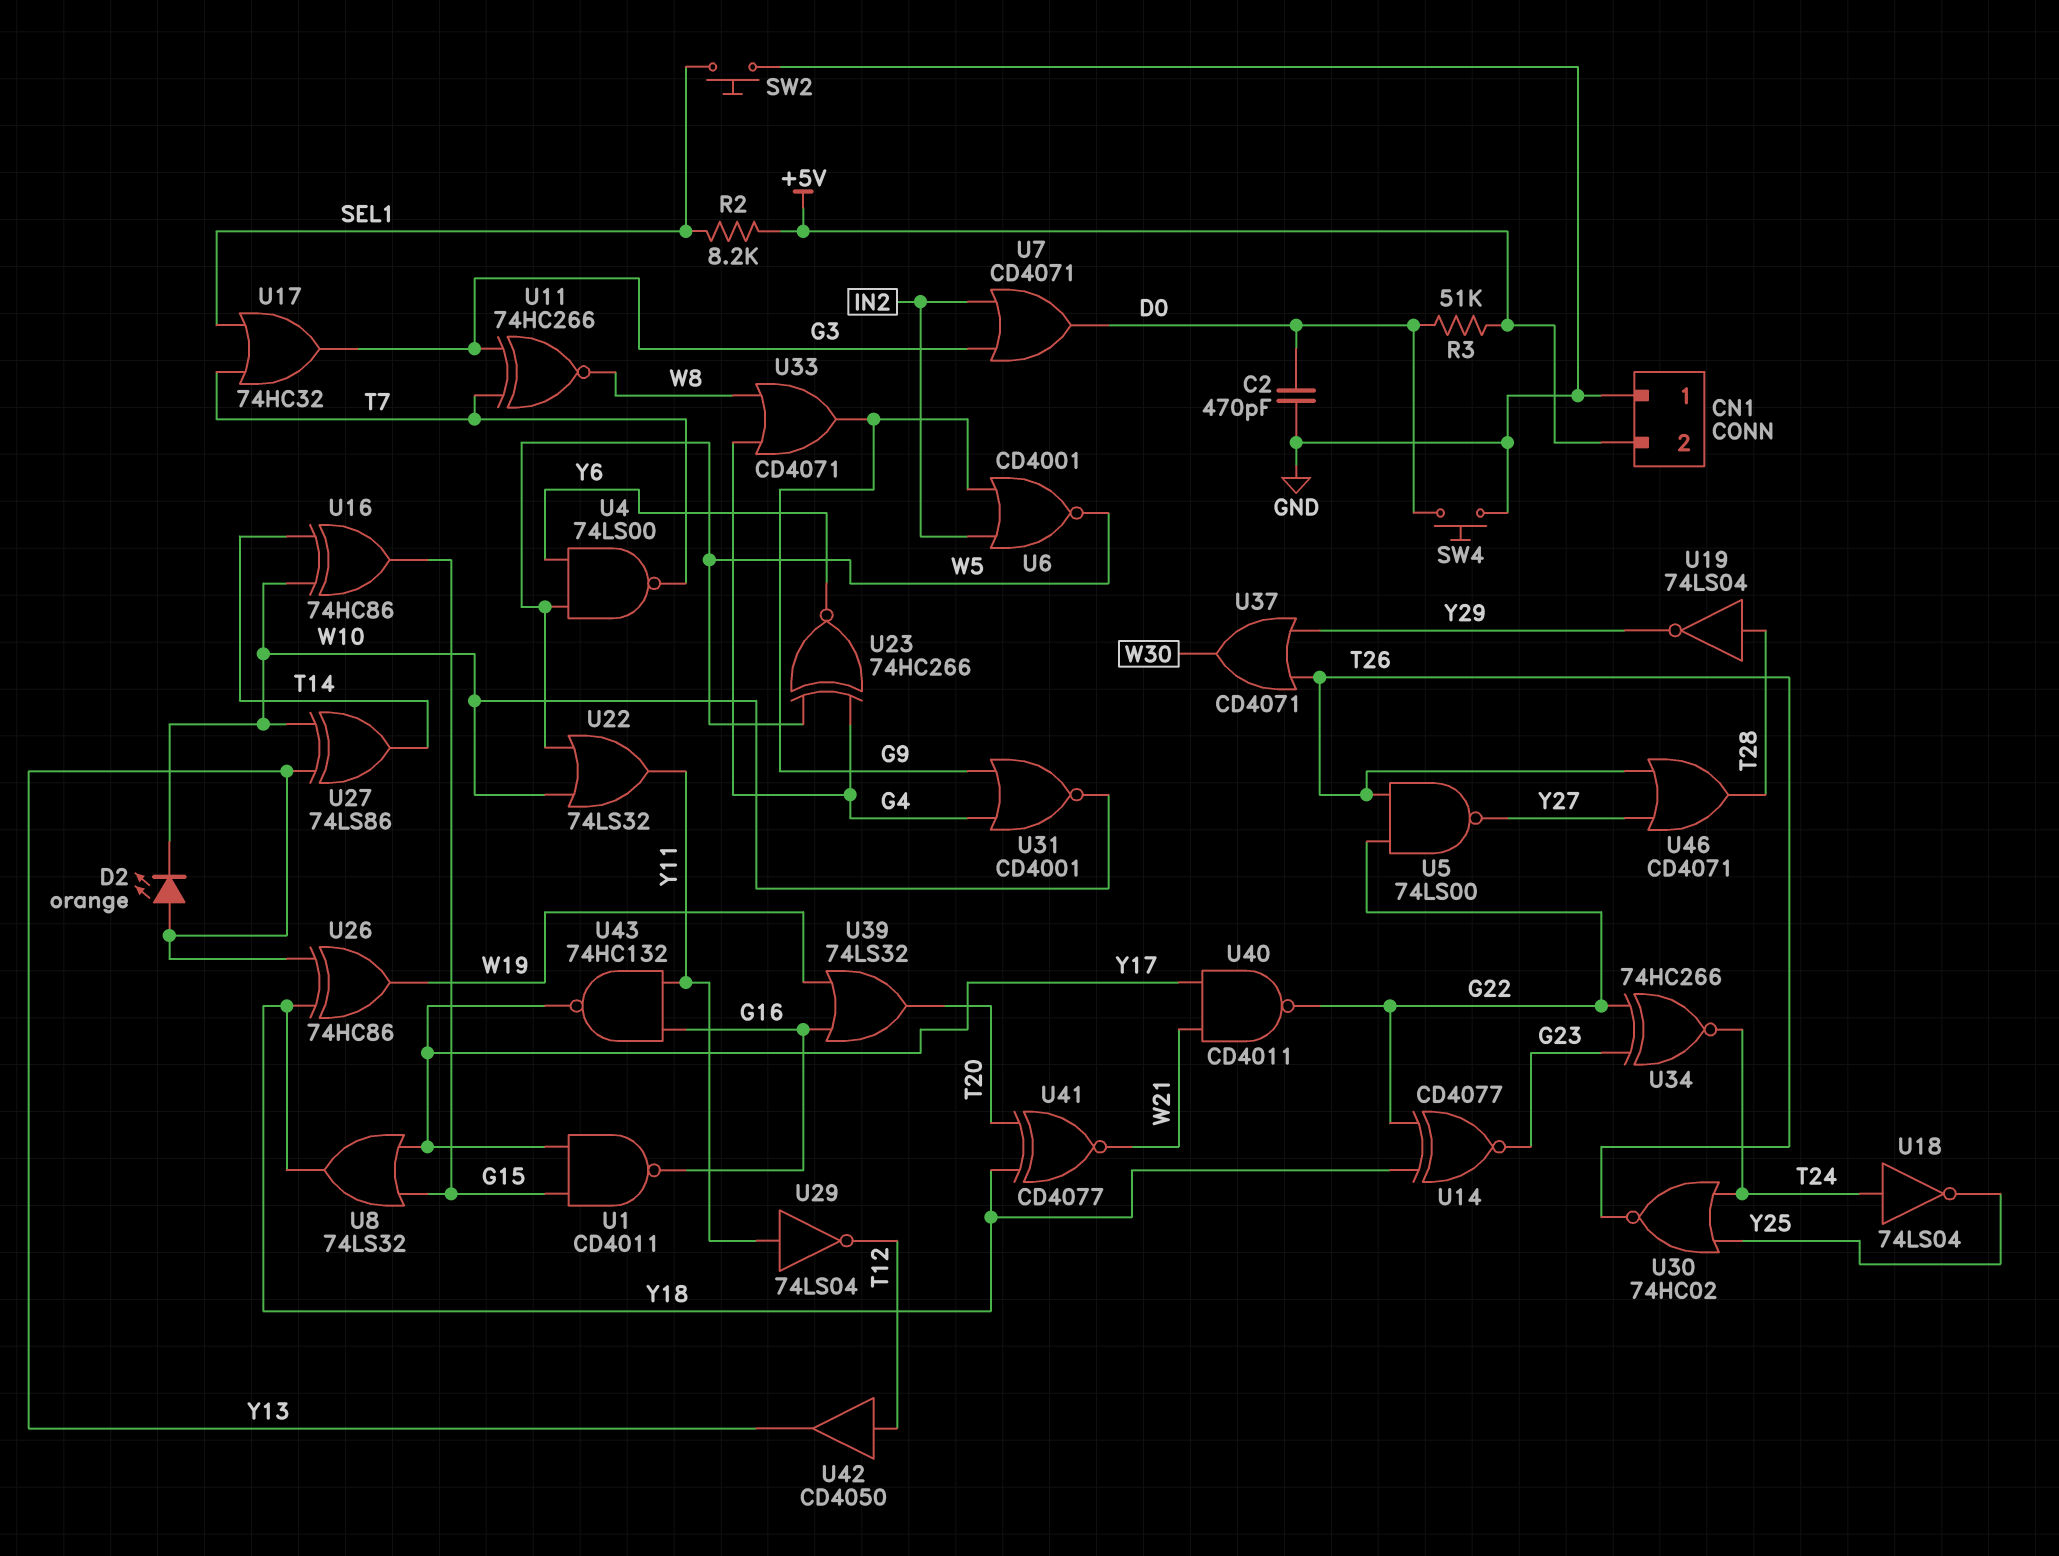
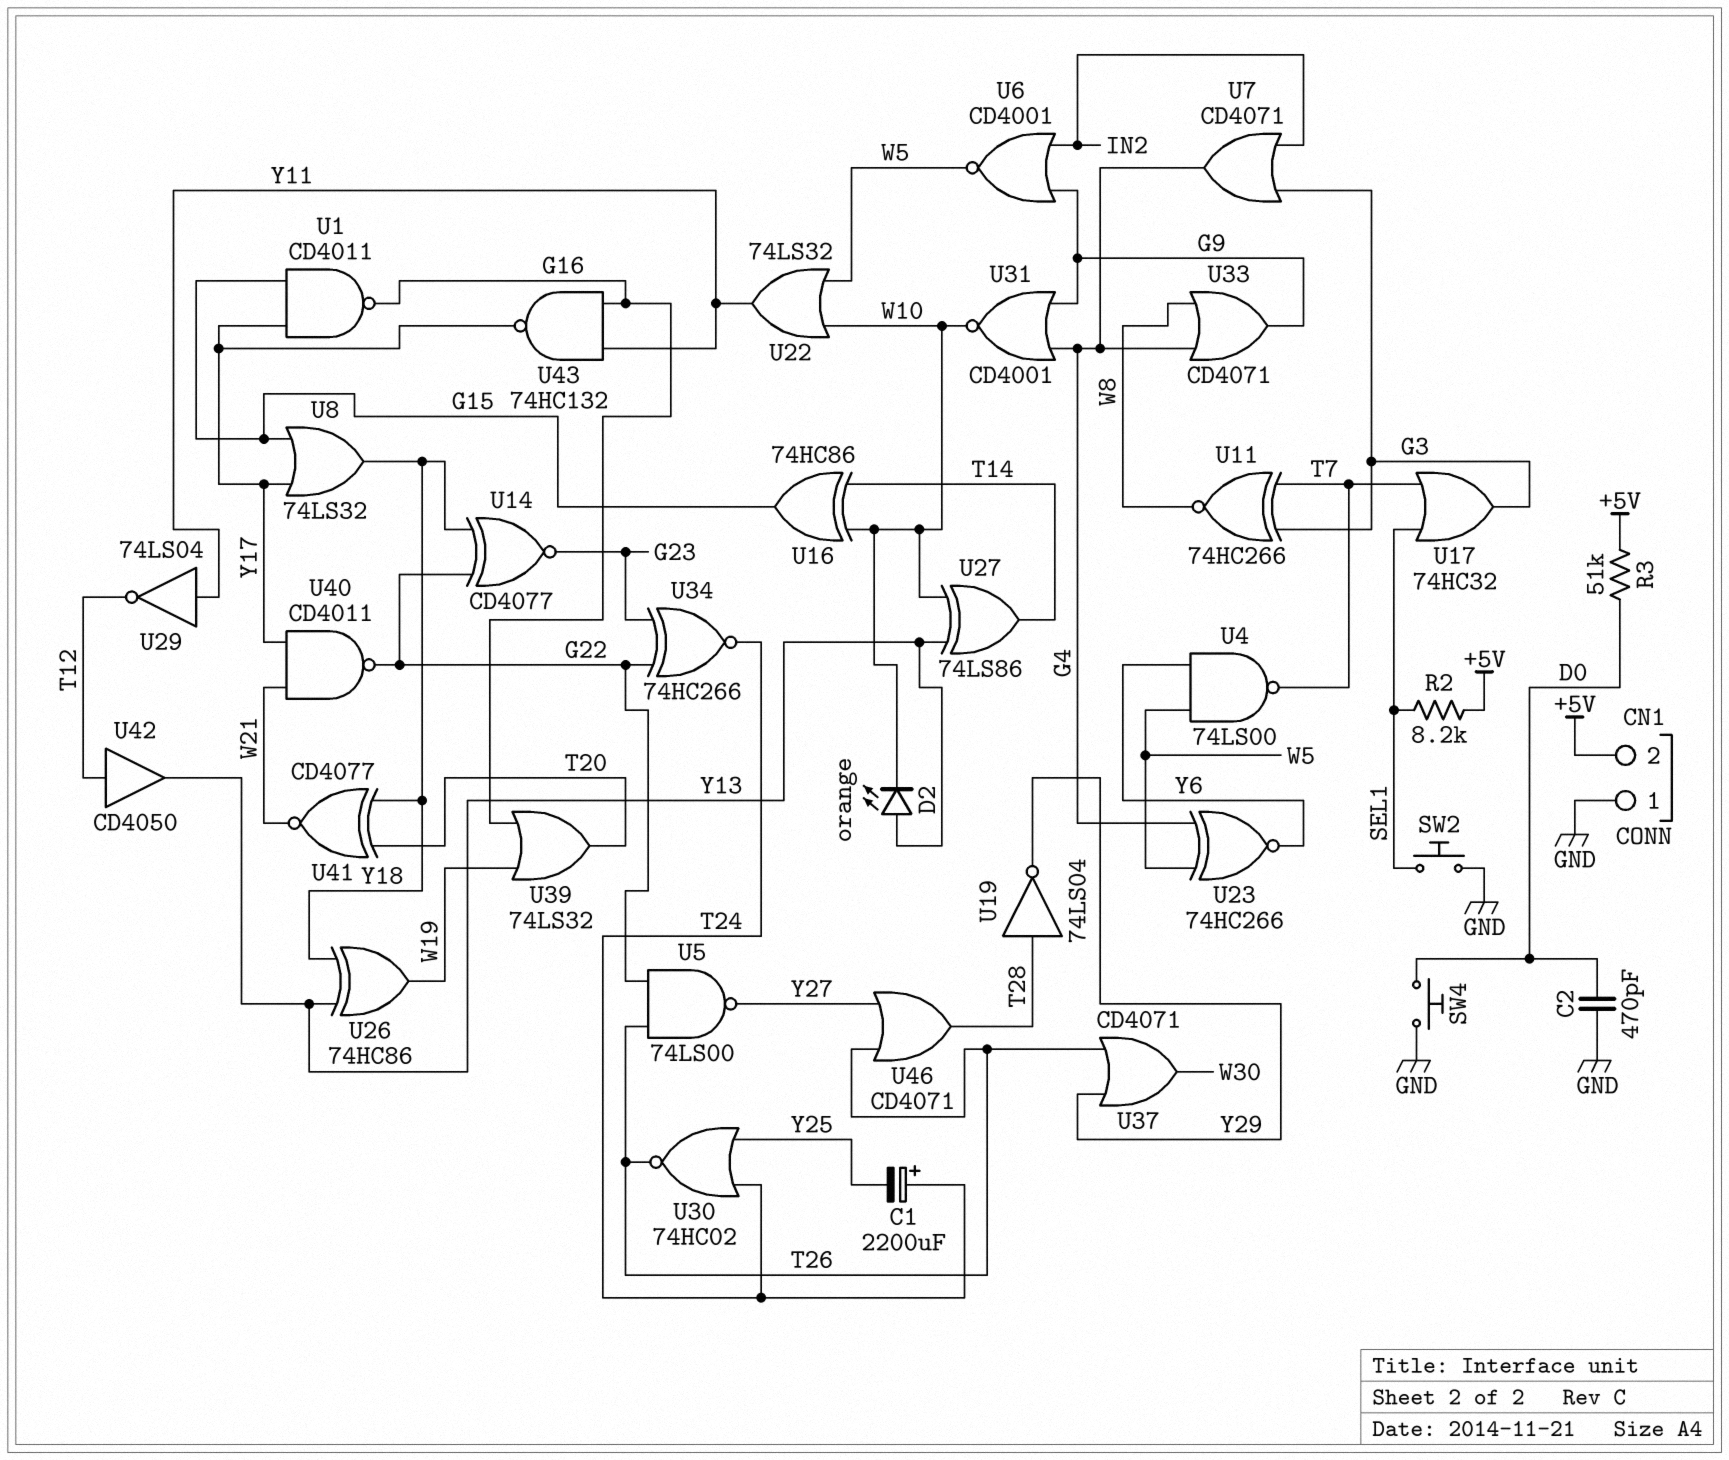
C1: none -> 2200uF (plus T24, minus Y25)
U7: OR CD4071 (in G3, in IN2, out D0) -> OR CD4071 (in G3, in IN2, out G4)
U18: NOT 74LS04 (in T24, out Y25) -> none

